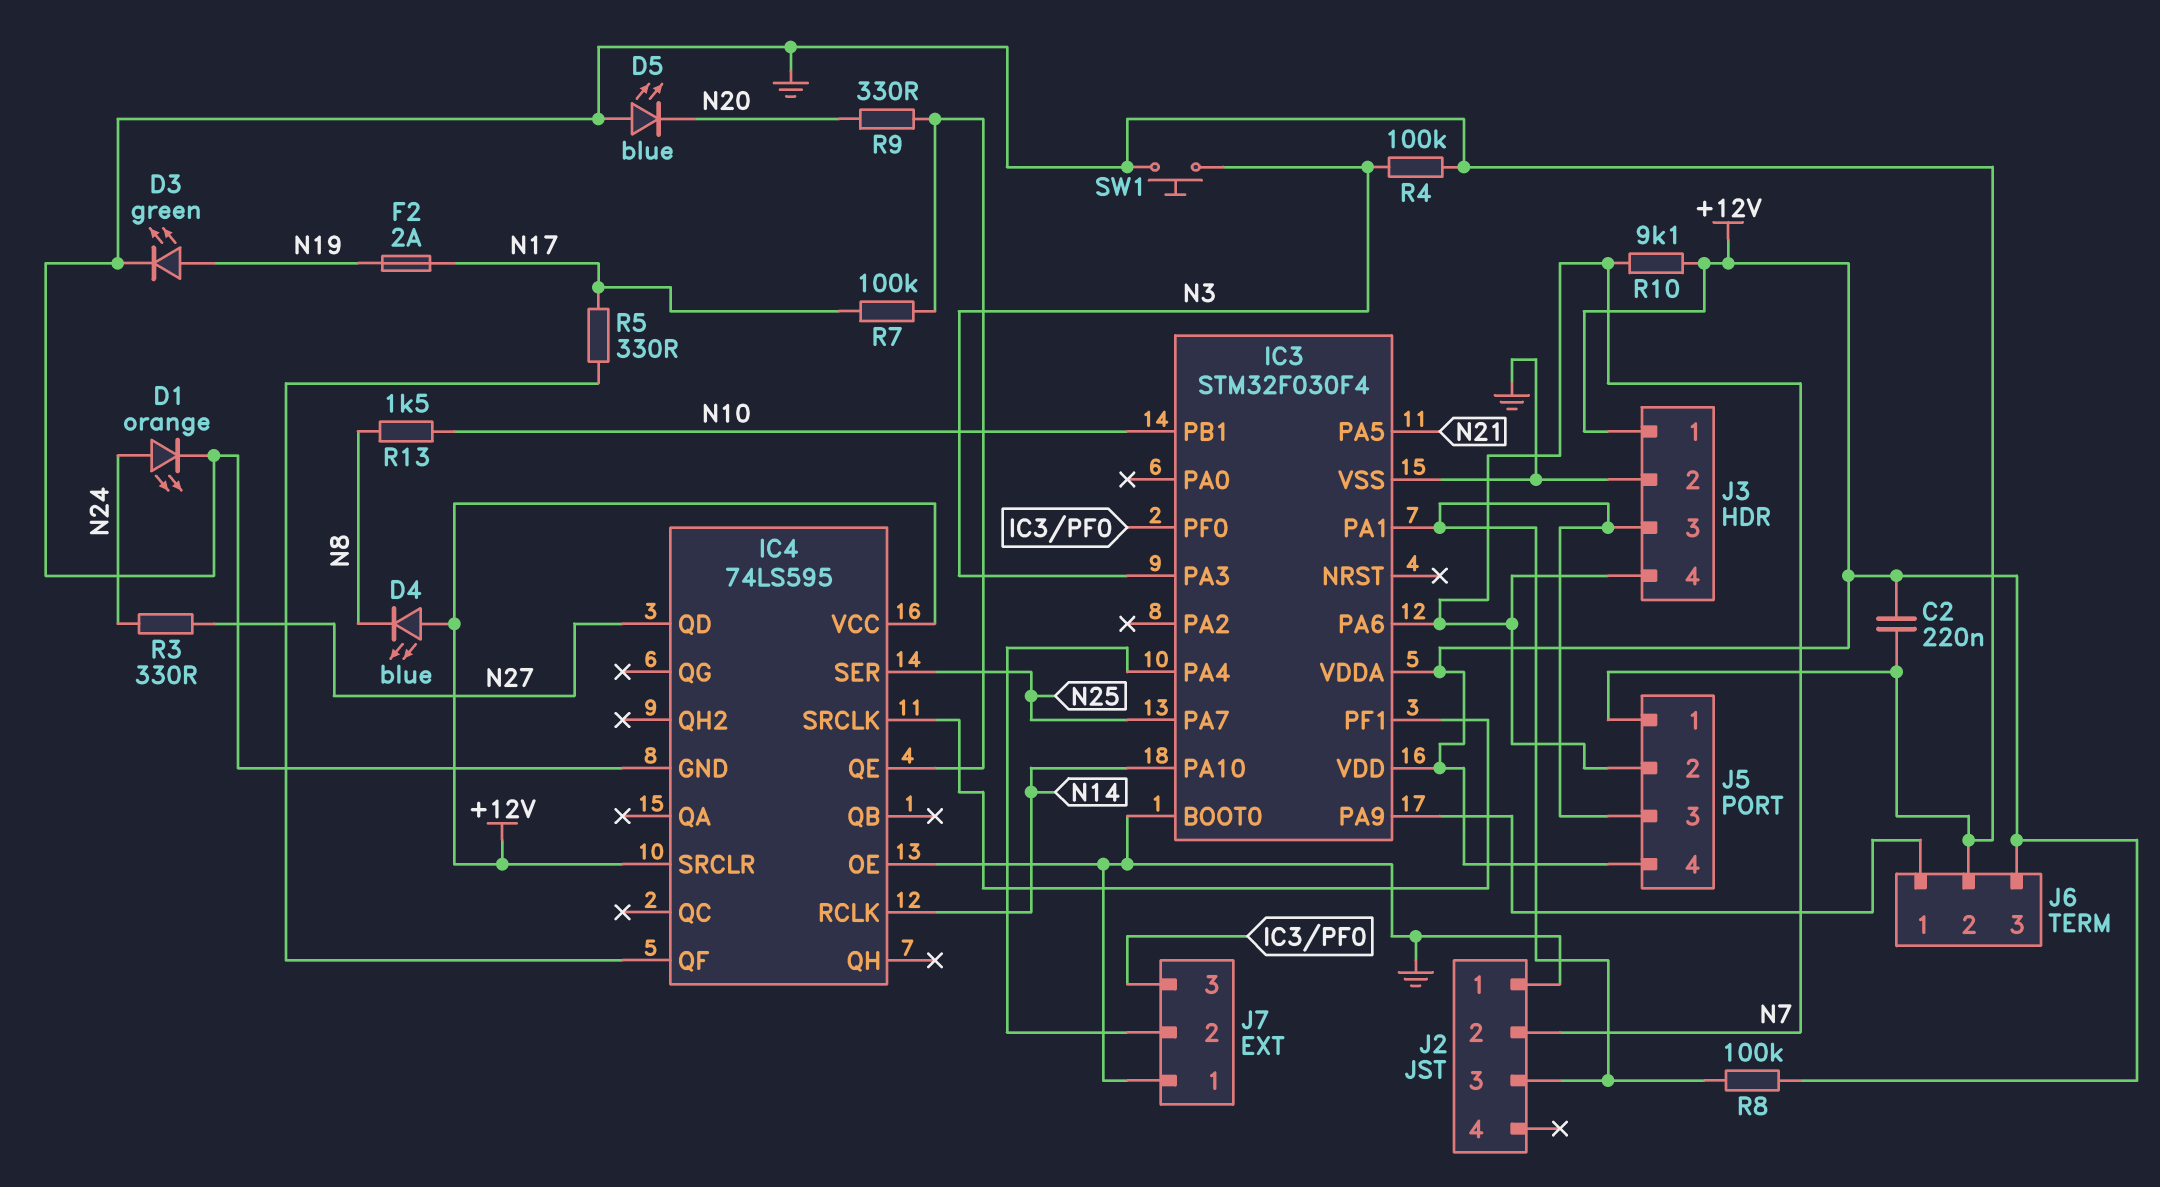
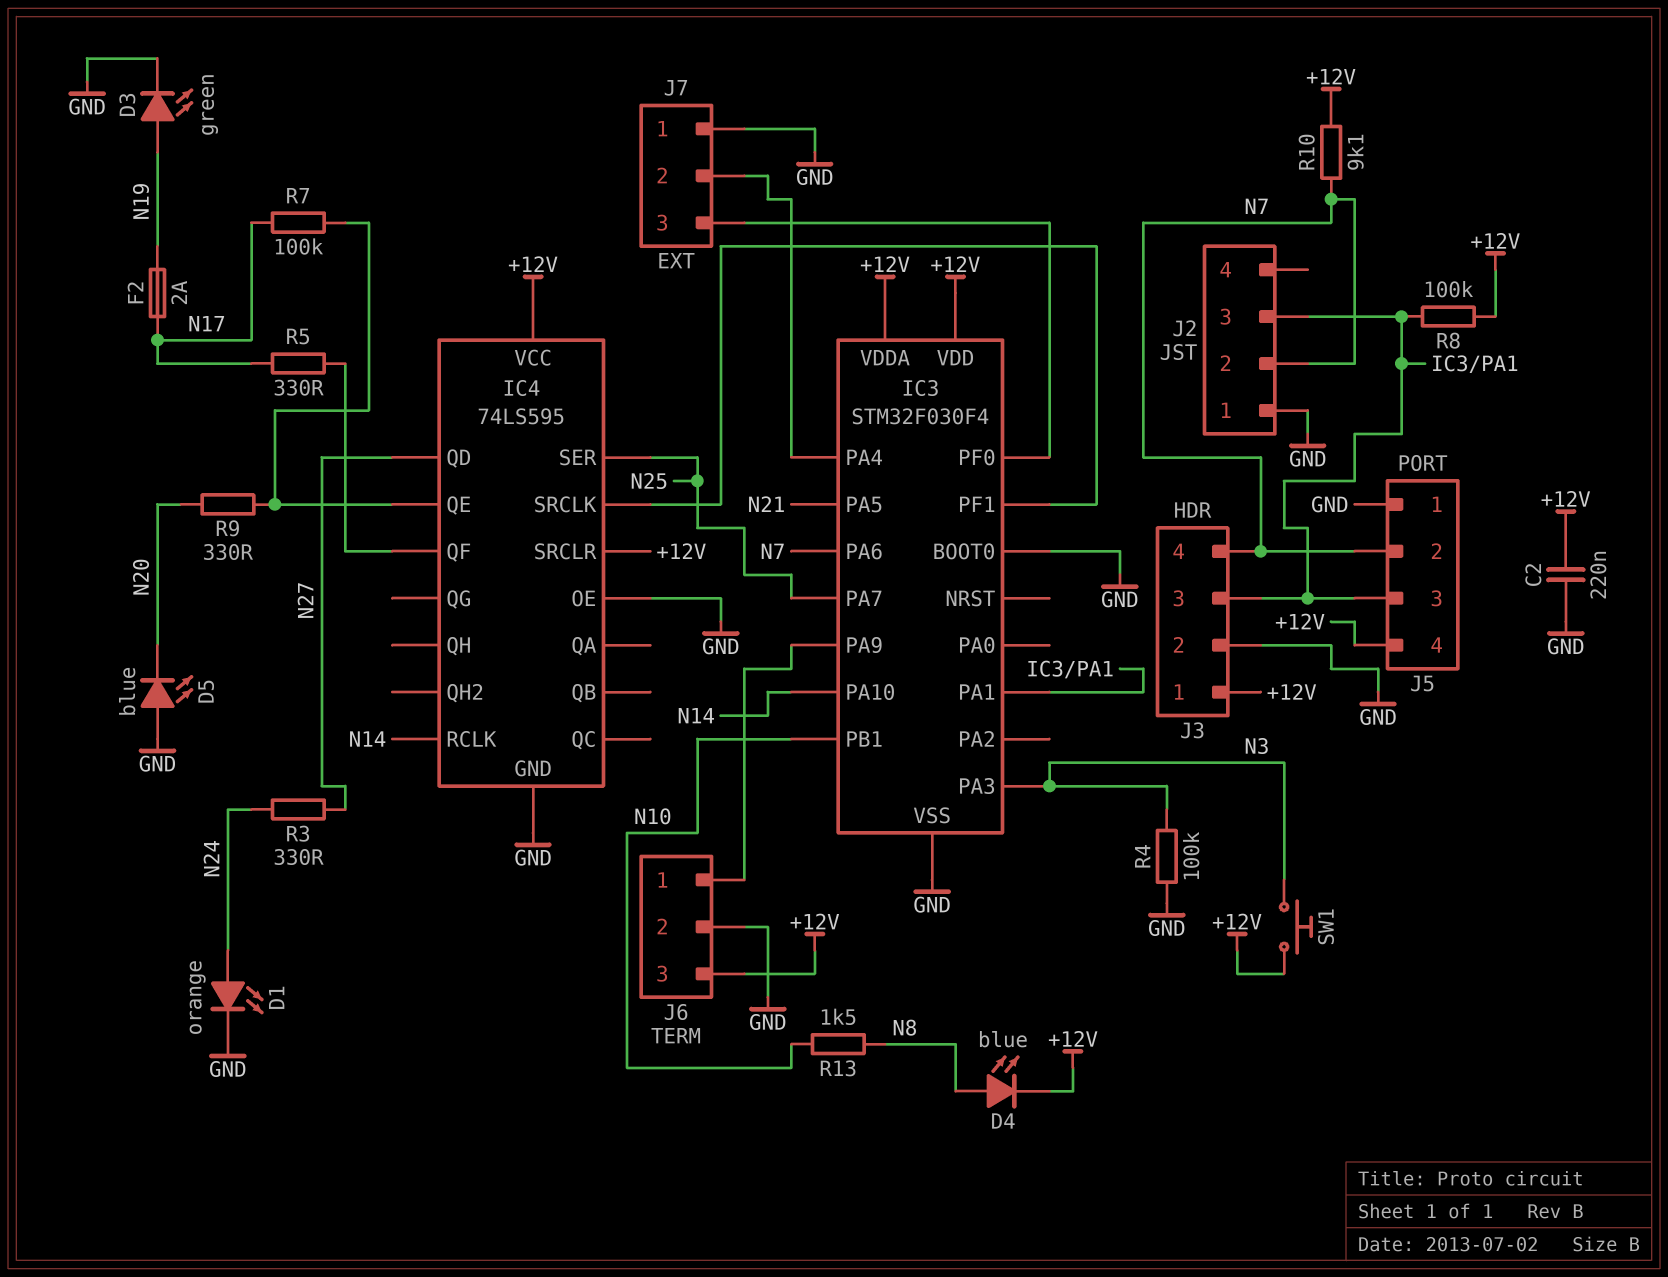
D4: LED blue (A +12V, K N8) -> LED blue (A N8, K +12V)
SW1: button (GND, N3) -> button (+12V, N3)

